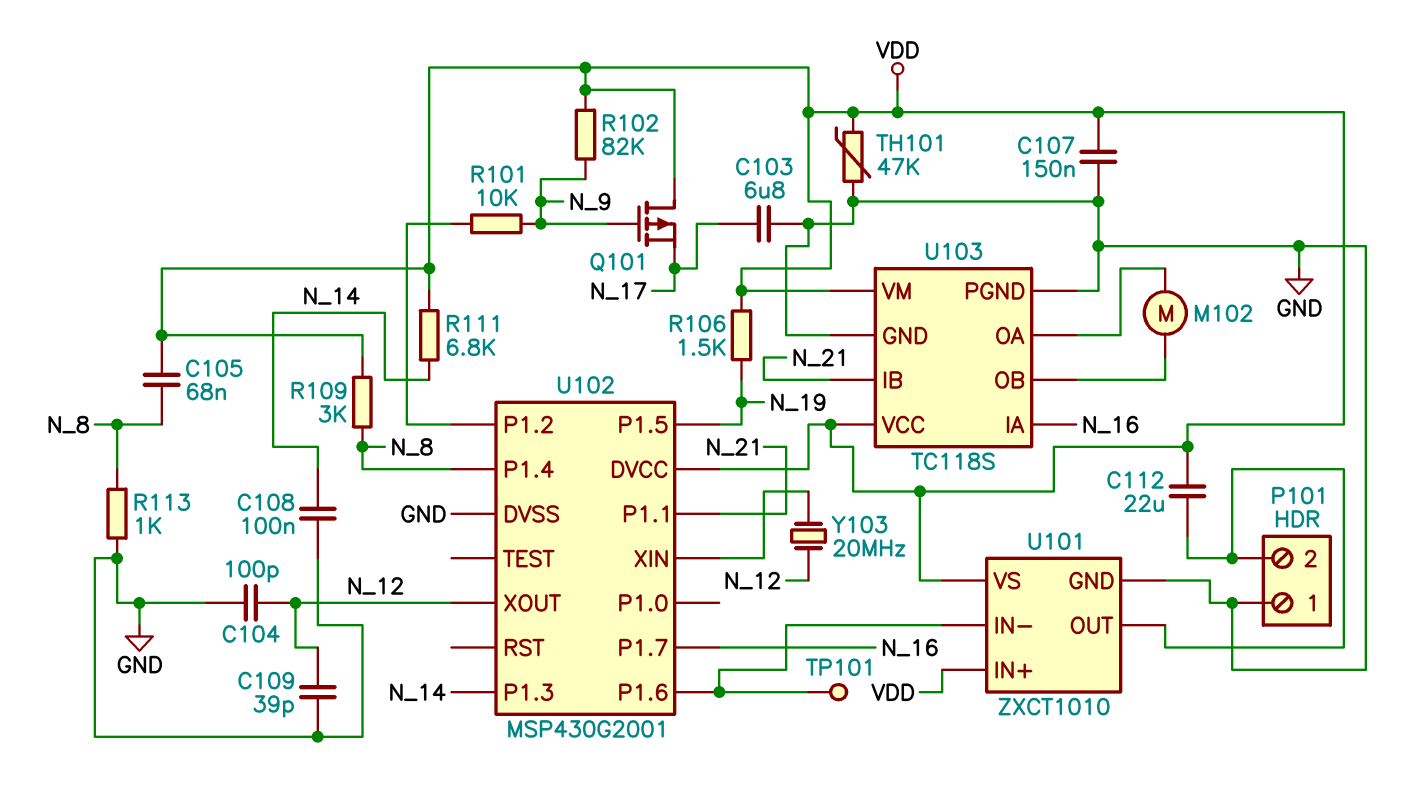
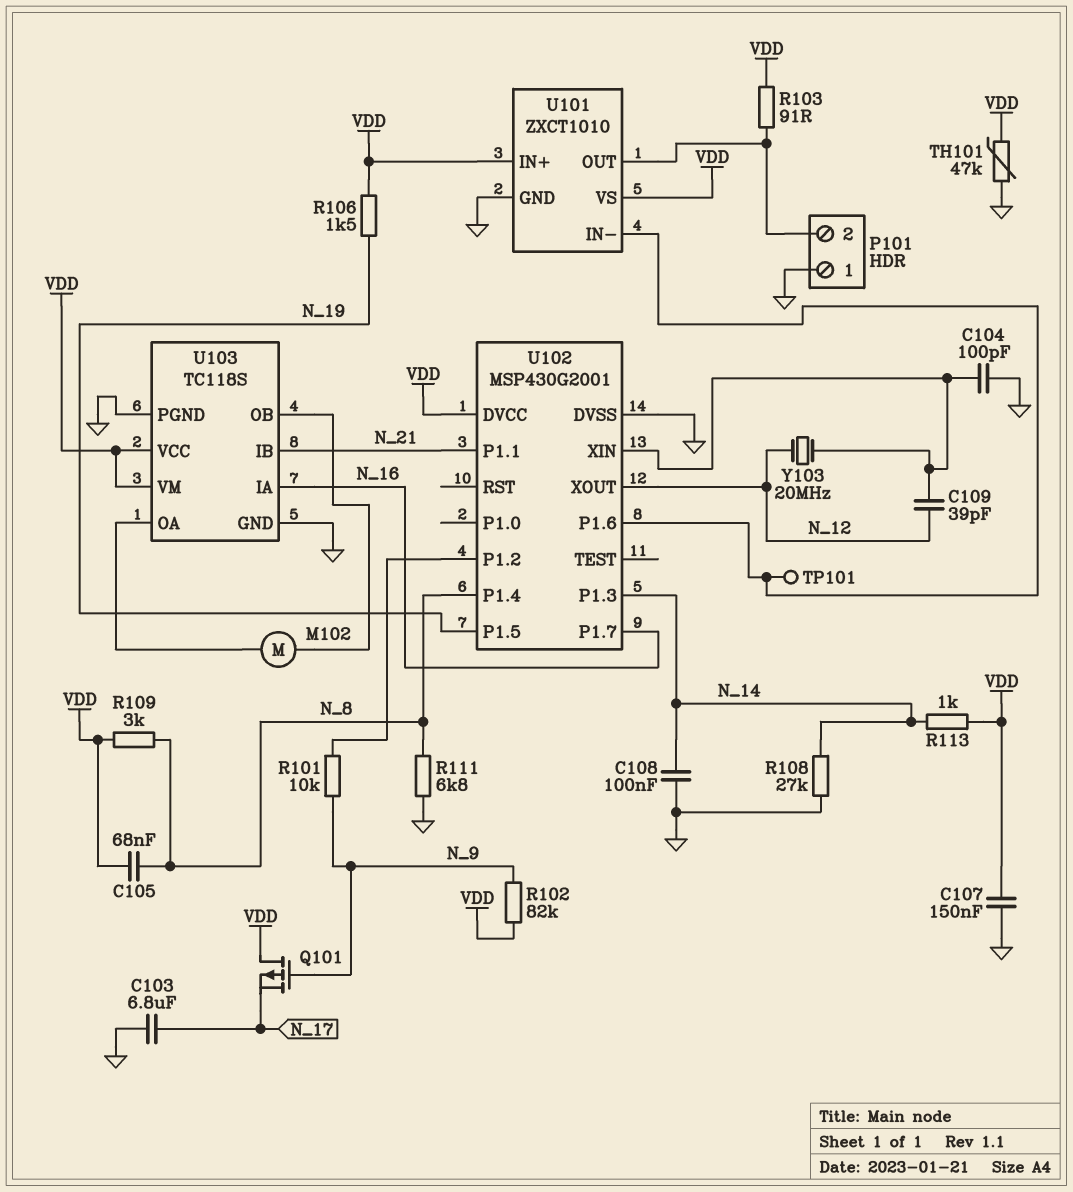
C104: 100pF (GND, N_12) -> 100pF (GND, U102/XIN)
C109: 39pF (GND, N_12) -> 39pF (N_12, U102/XIN)
C112: 22uF (P101/2, VDD) -> none
R103: none -> 91 (P101/2, VDD)
R108: none -> 27k (GND, N_14)
R111: 6.8k (N_14, VDD) -> 6.8k (GND, N_8)
R113: 1k (GND, N_8) -> 1k (N_14, VDD)

